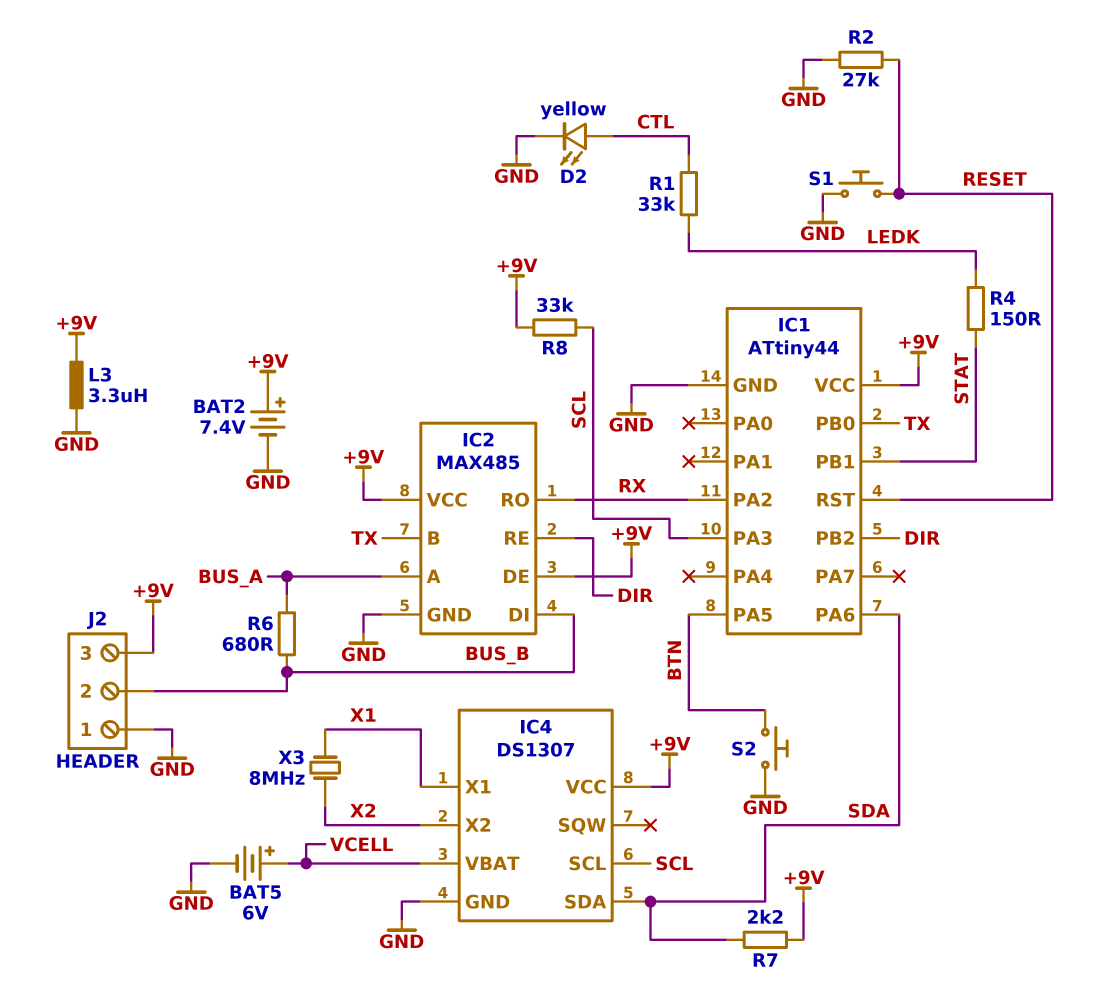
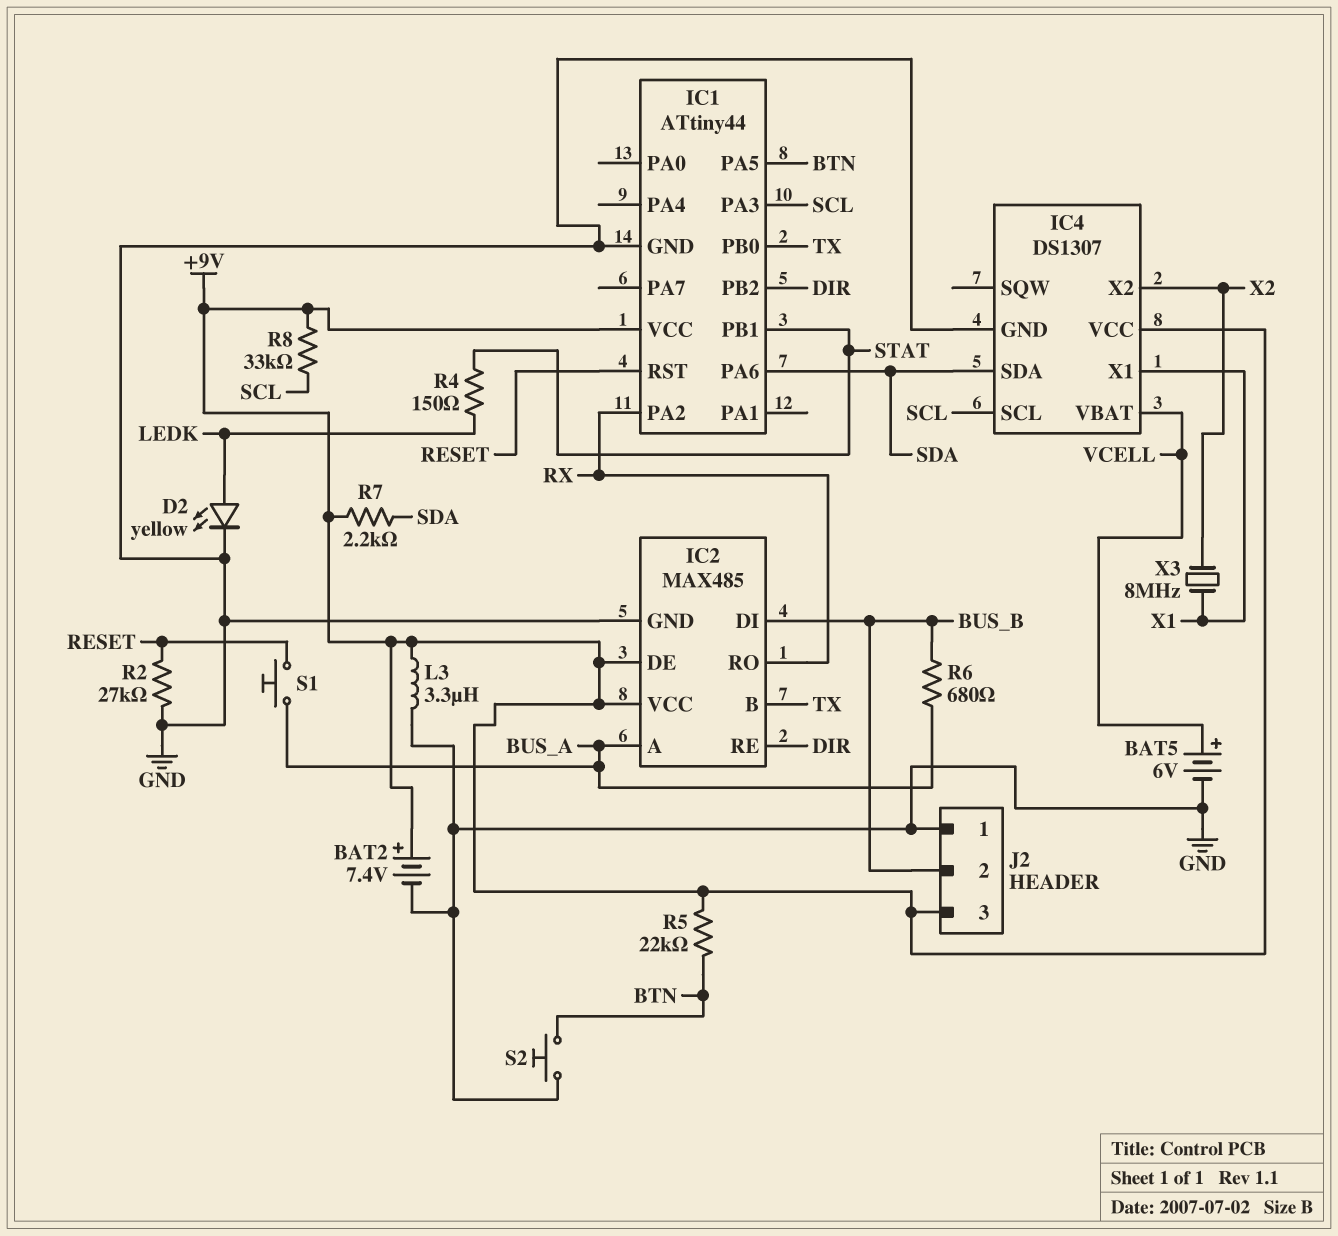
D2: LED yellow (A CTL, K GND) -> LED yellow (A LEDK, K GND)
R1: 33k (CTL, LEDK) -> none
R5: none -> 22k (+9V, BTN)
S1: button (GND, RESET) -> button (BUS_A, RESET)

